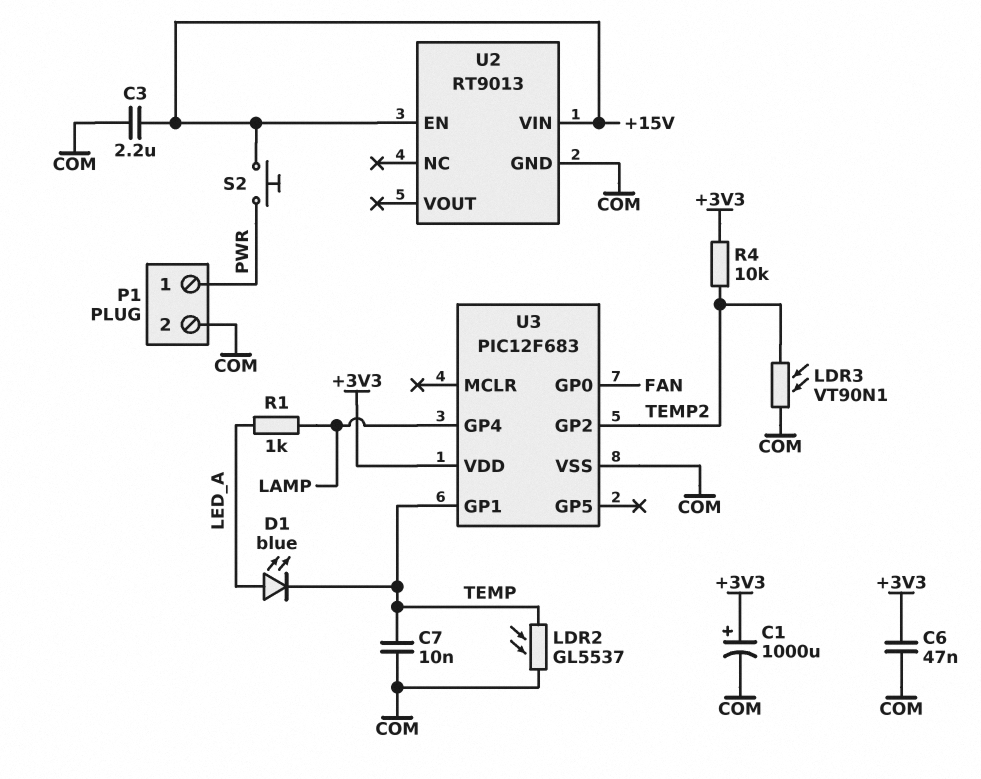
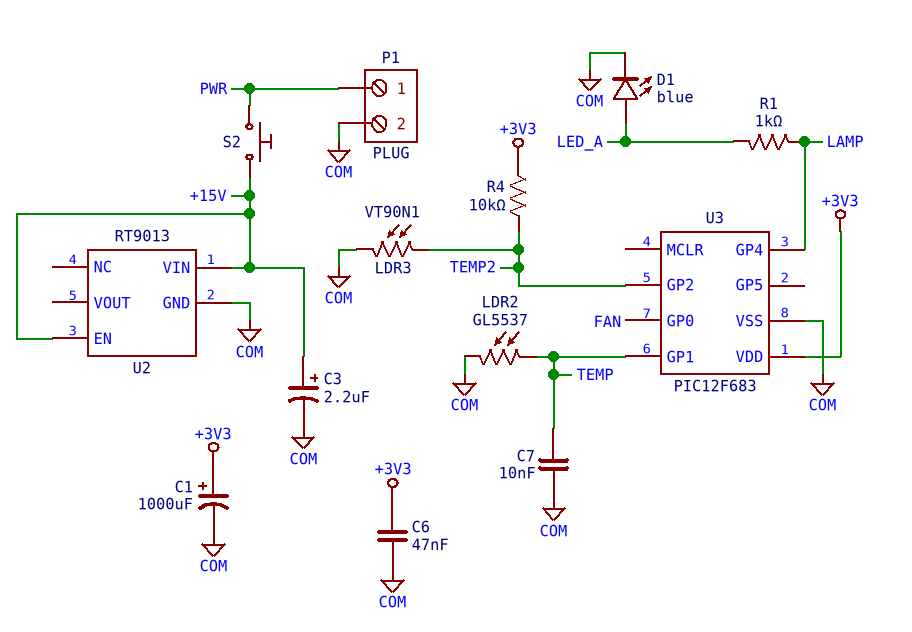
C3: 2.2uF (+15V, COM) -> 2.2uF (plus +15V, minus COM)
D1: LED blue (A LED_A, K TEMP) -> LED blue (A LED_A, K COM)

